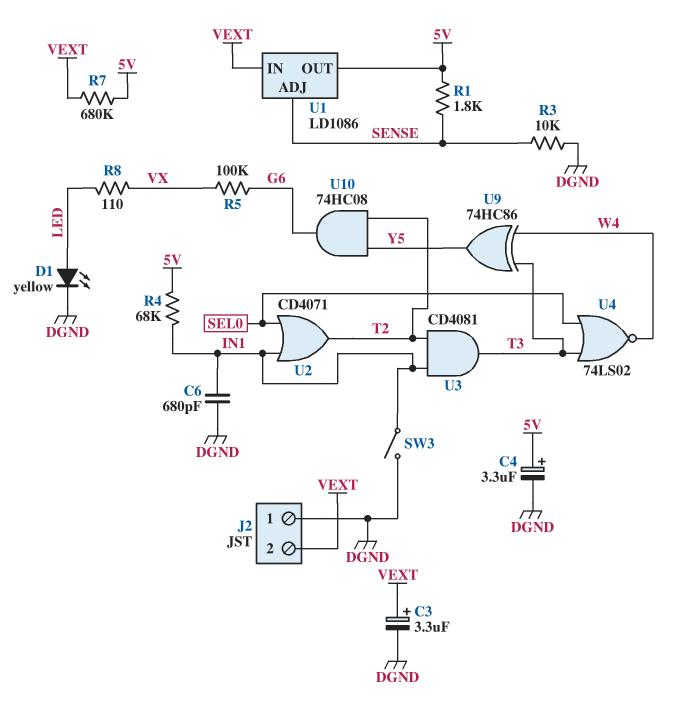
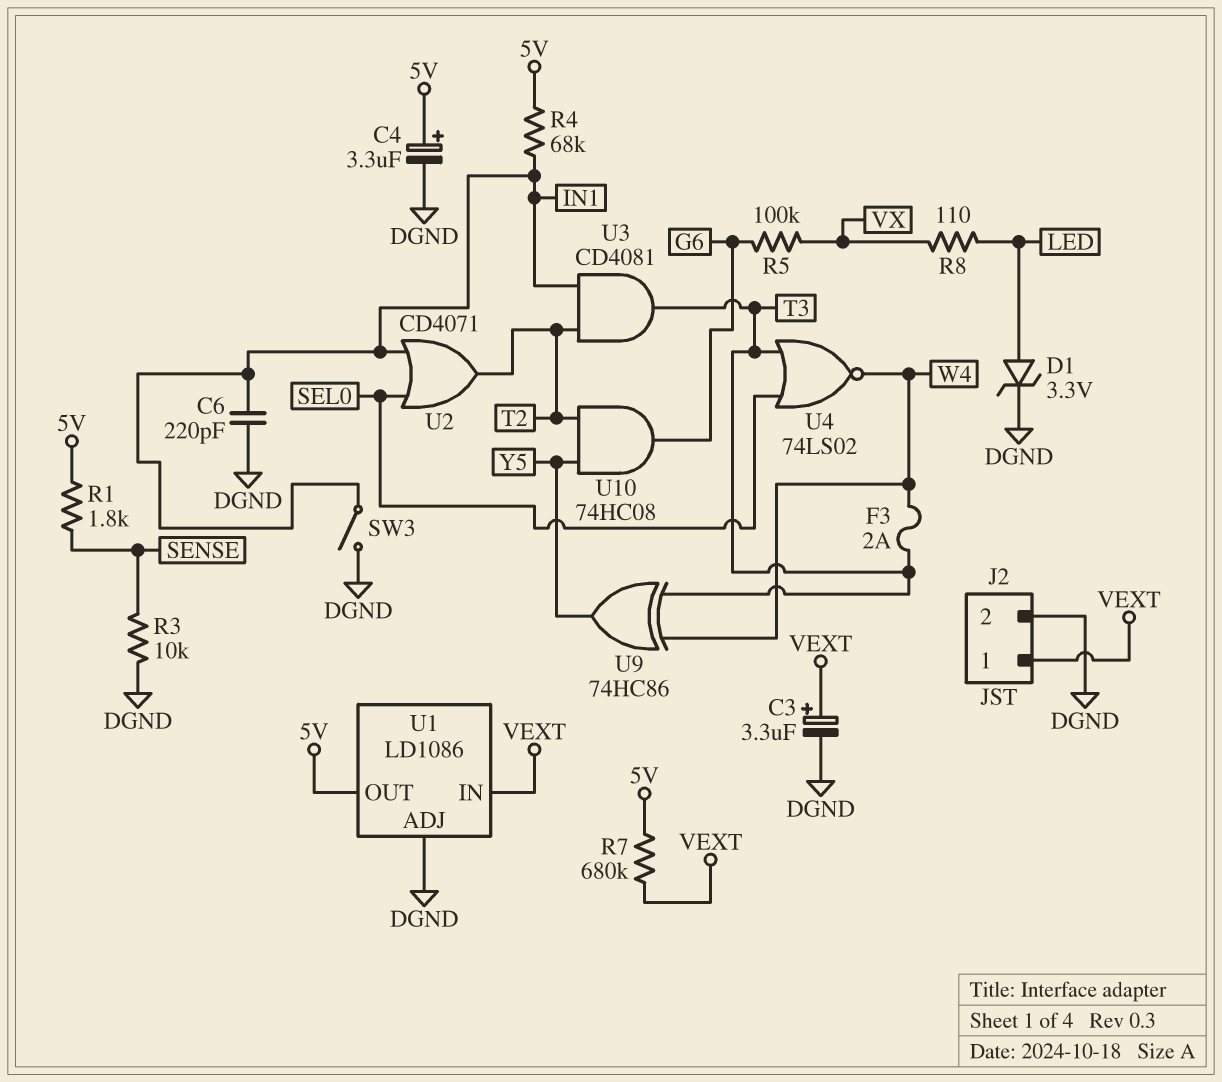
C6: 680pF (DGND, IN1) -> 220pF (DGND, IN1)
D1: LED yellow (A LED, K DGND) -> zener 3.3V (A LED, K DGND)
F3: none -> 2A (T3, W4)
J2 pin 1: DGND -> VEXT
J2 pin 2: VEXT -> DGND
U1 pin ADJ: SENSE -> DGND

